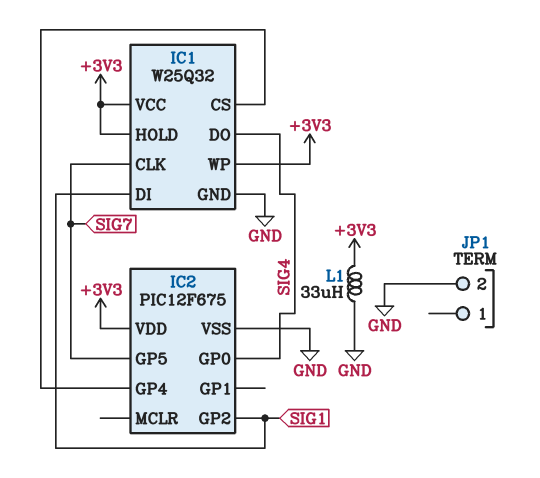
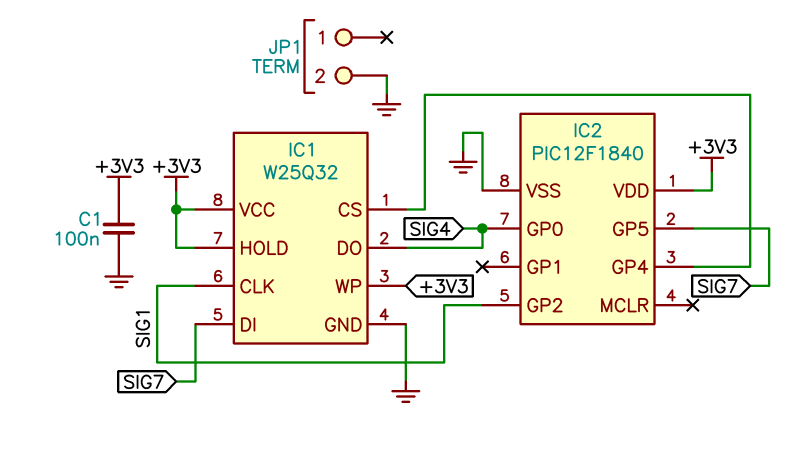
C1: none -> 100nF (+3V3, GND)
IC1 pin CLK: SIG7 -> SIG1
IC1 pin DI: SIG1 -> SIG7
IC2: PIC12F675 -> PIC12F1840
L1: 33uH (+3V3, GND) -> none

